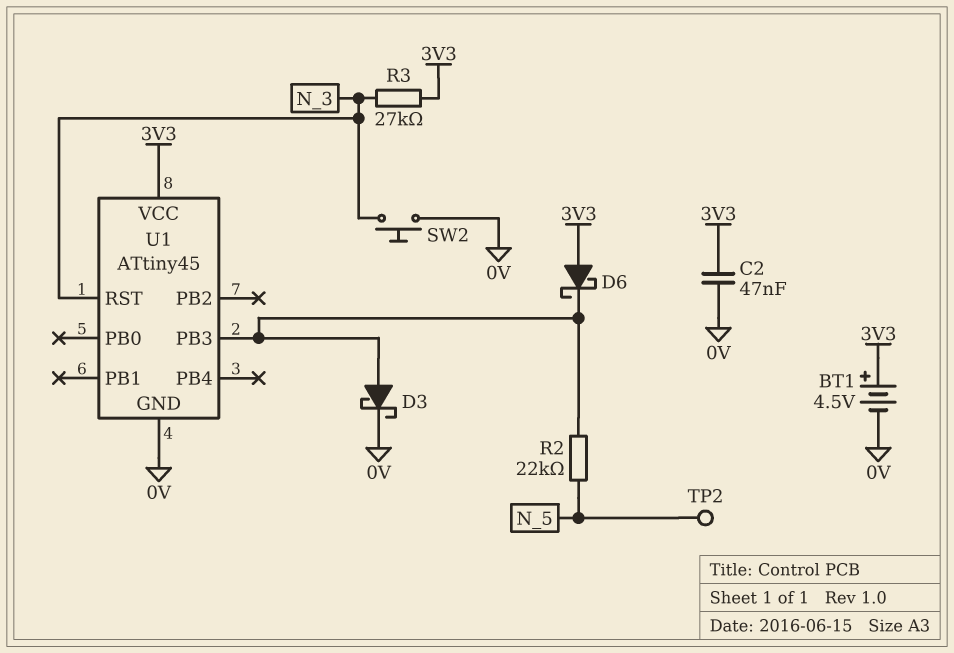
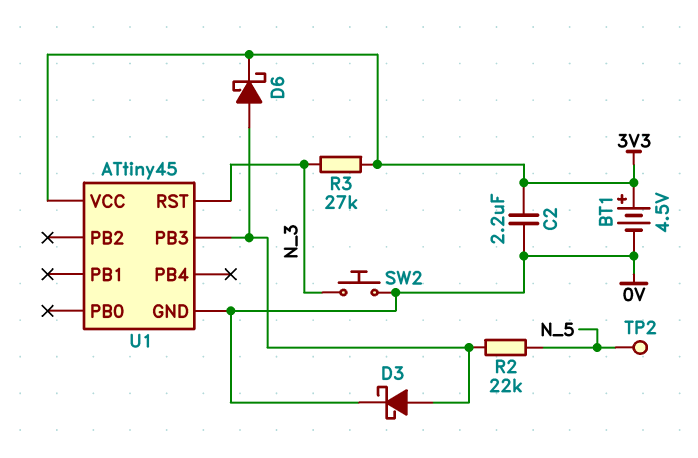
C2: 47nF (0V, 3V3) -> 2.2uF (0V, 3V3)
D6: schottky (A 3V3, K U1/PB3) -> schottky (A U1/PB3, K 3V3)

